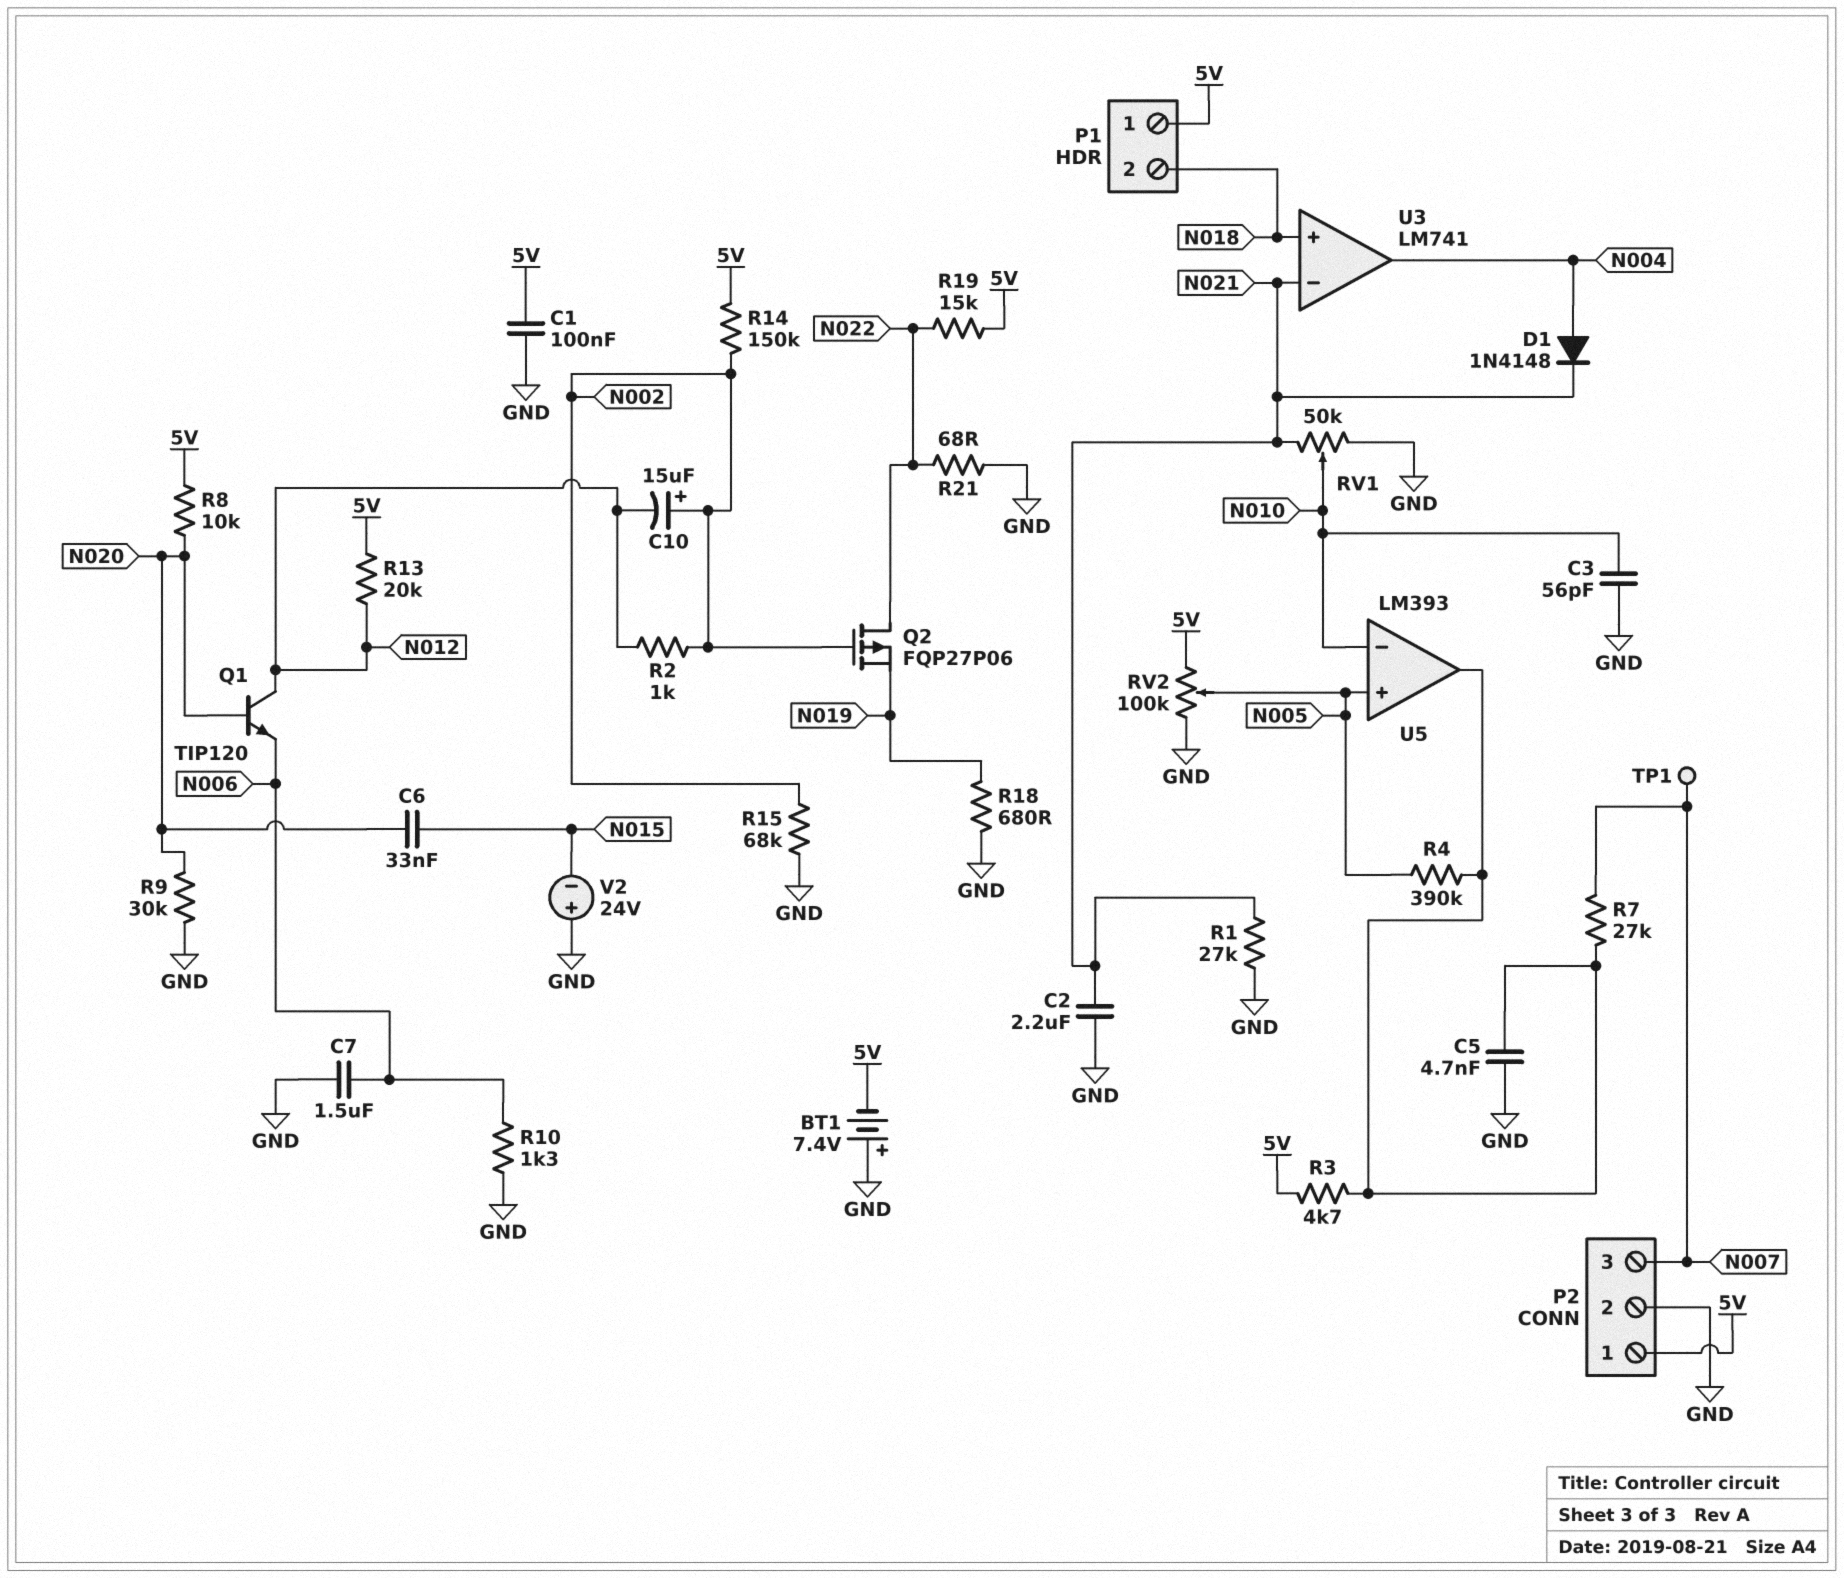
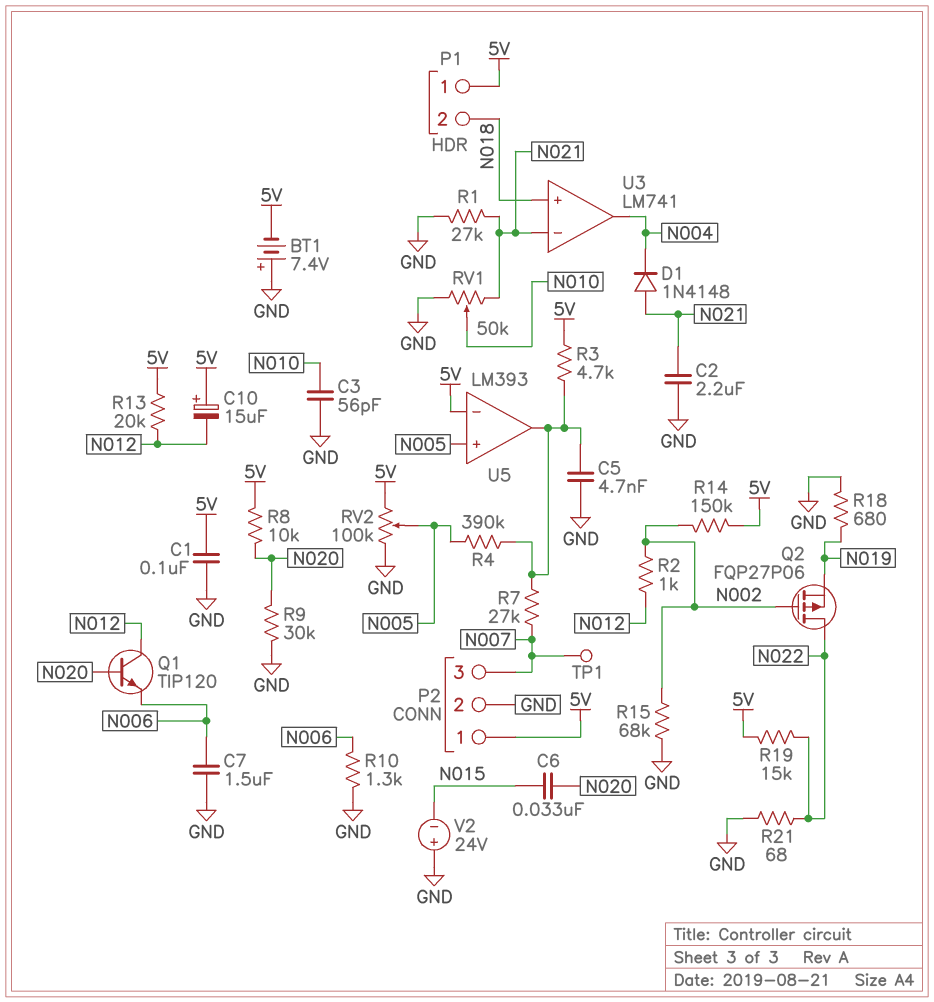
C10: 15uF (plus N002, minus N012) -> 15uF (plus 5V, minus N012)
D1: diode 1N4148 (A N004, K N021) -> diode 1N4148 (A N021, K N004)
U5 pin in-: N010 -> 5V

